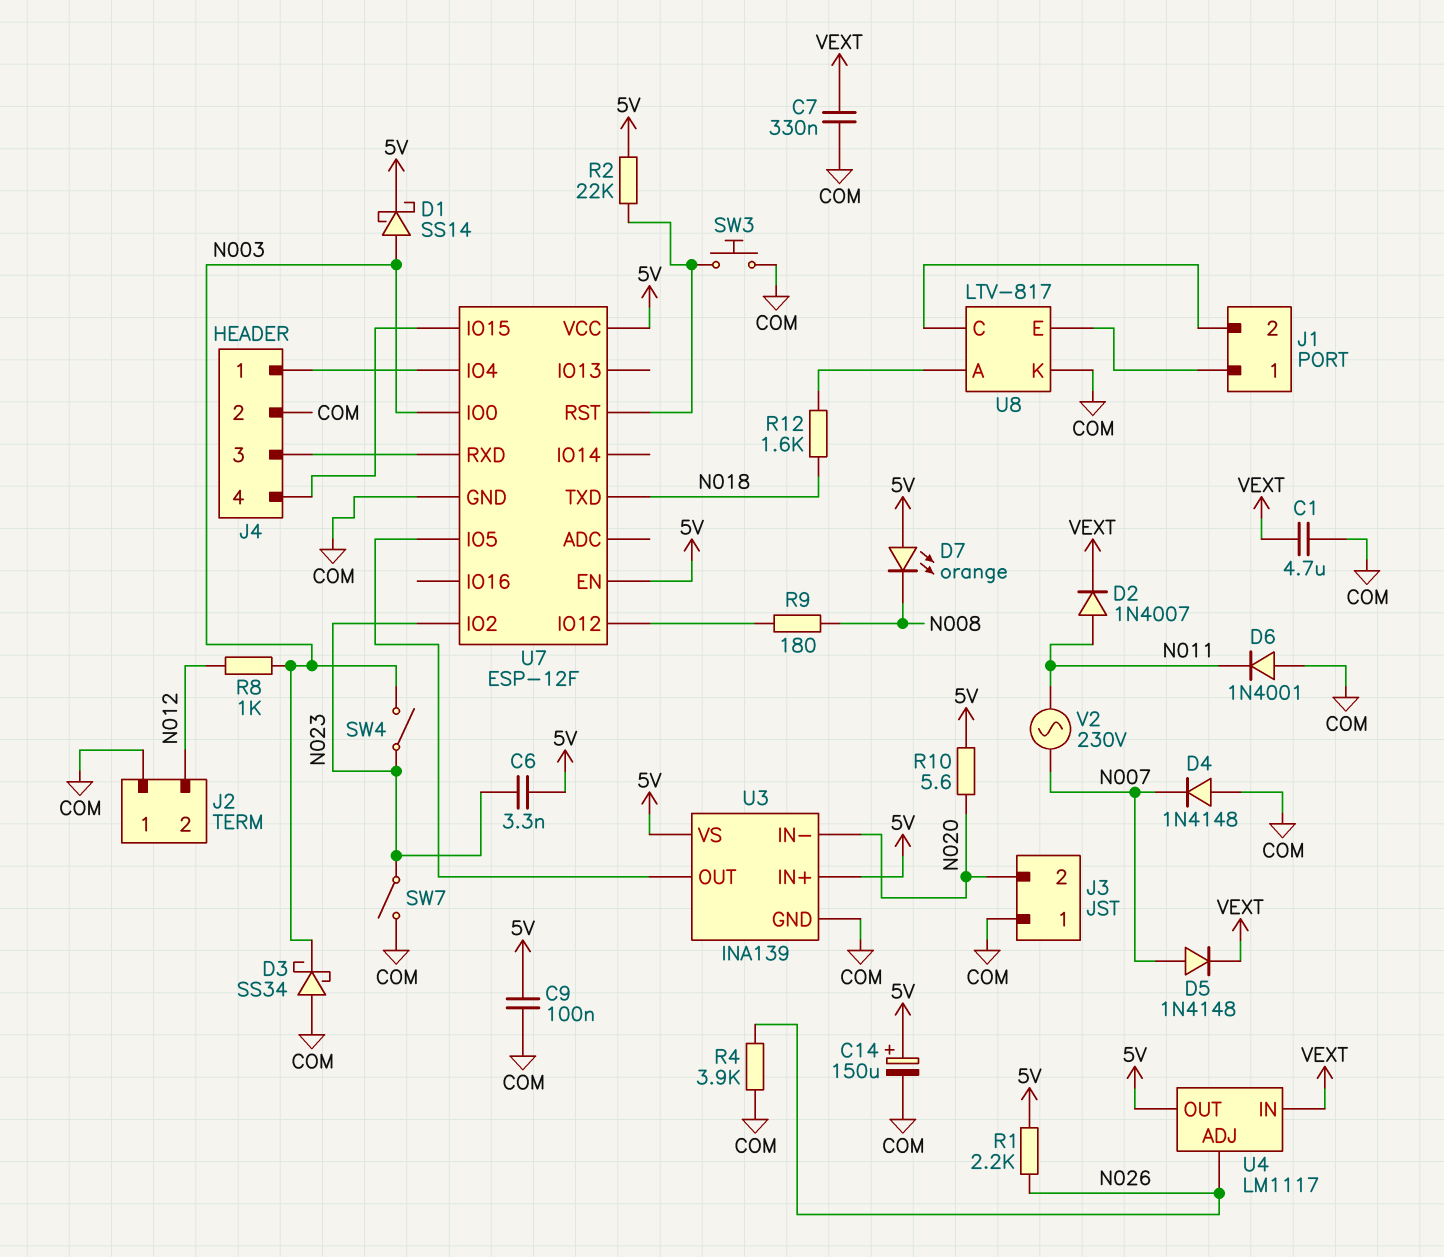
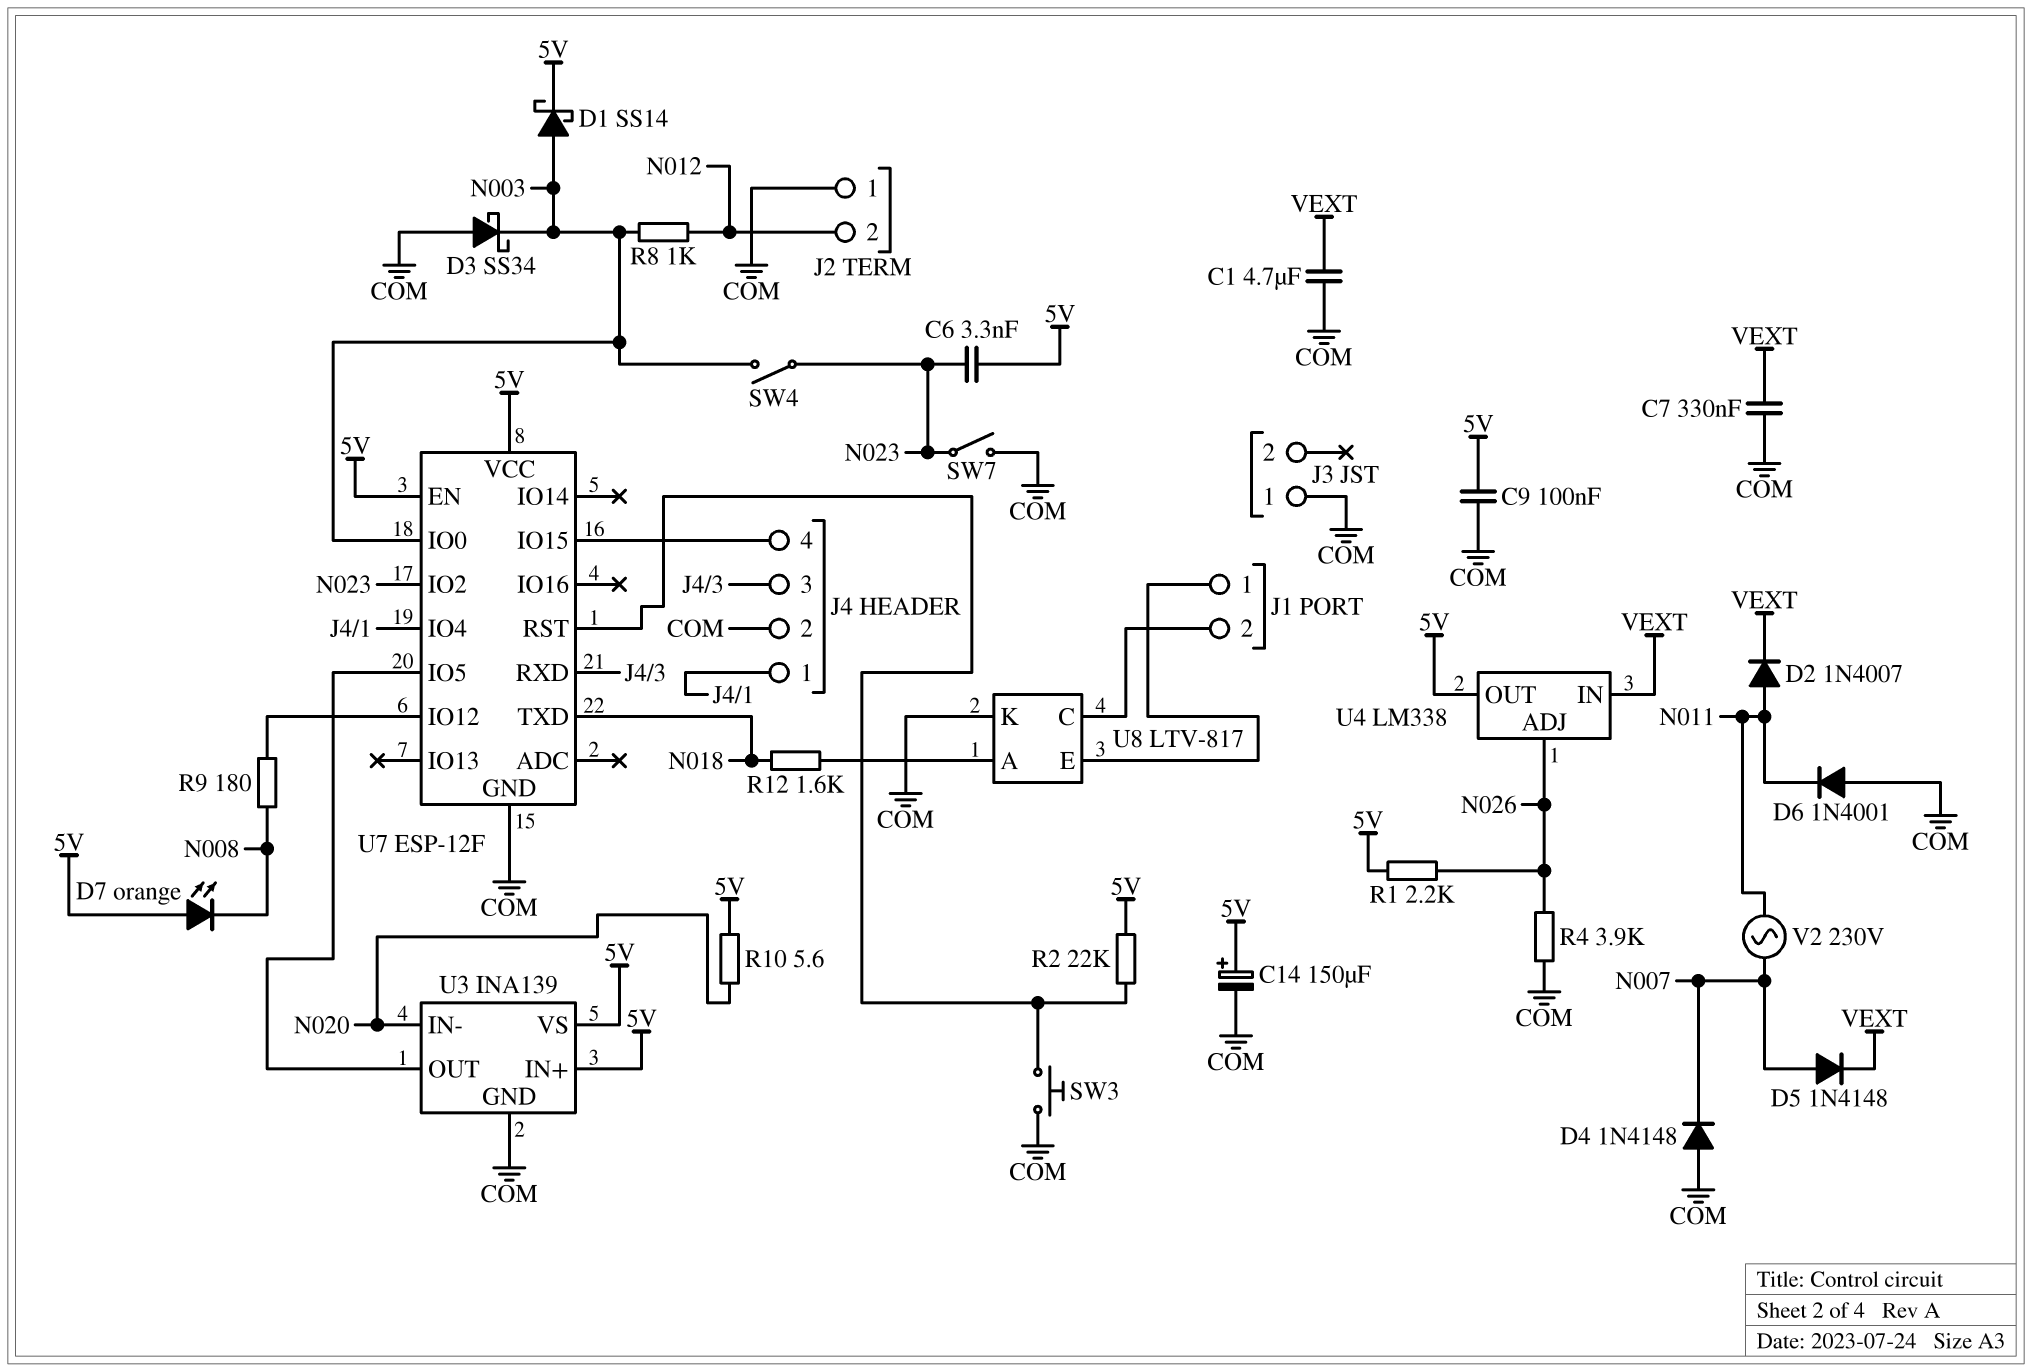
J3 pin 2: N020 -> none
U4: LM1117 -> LM338

